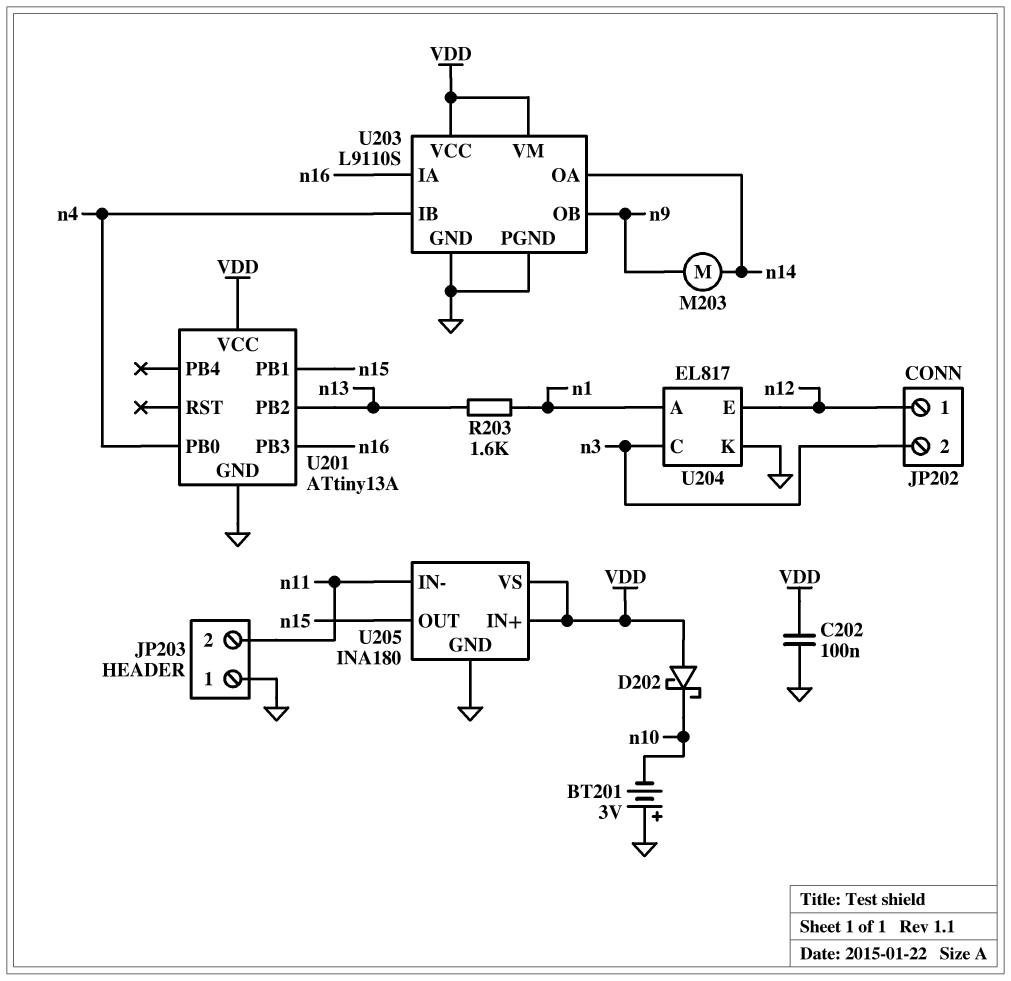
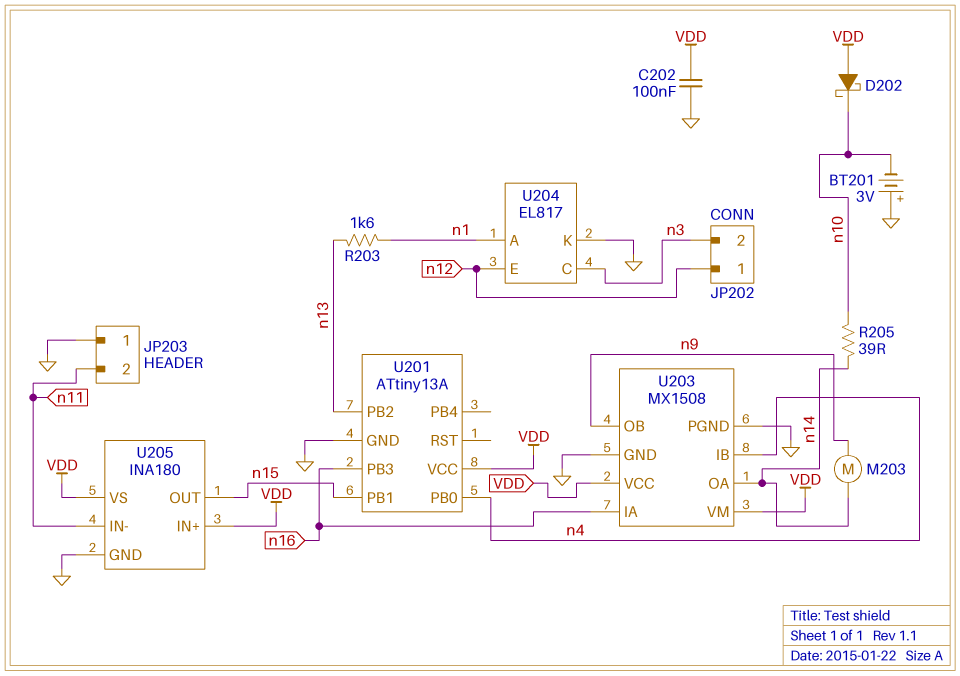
R205: none -> 39 (n10, n14)
U203: L9110S -> MX1508

